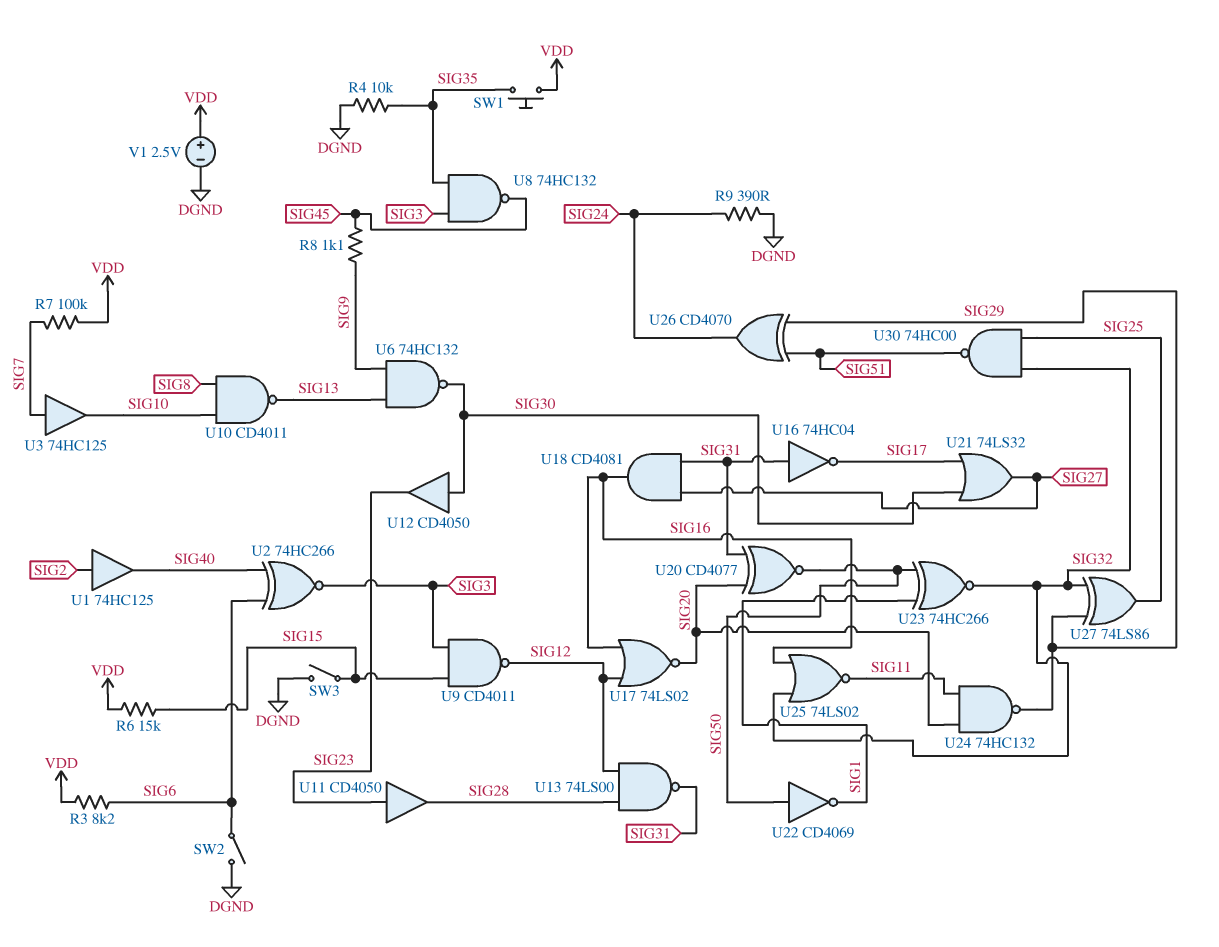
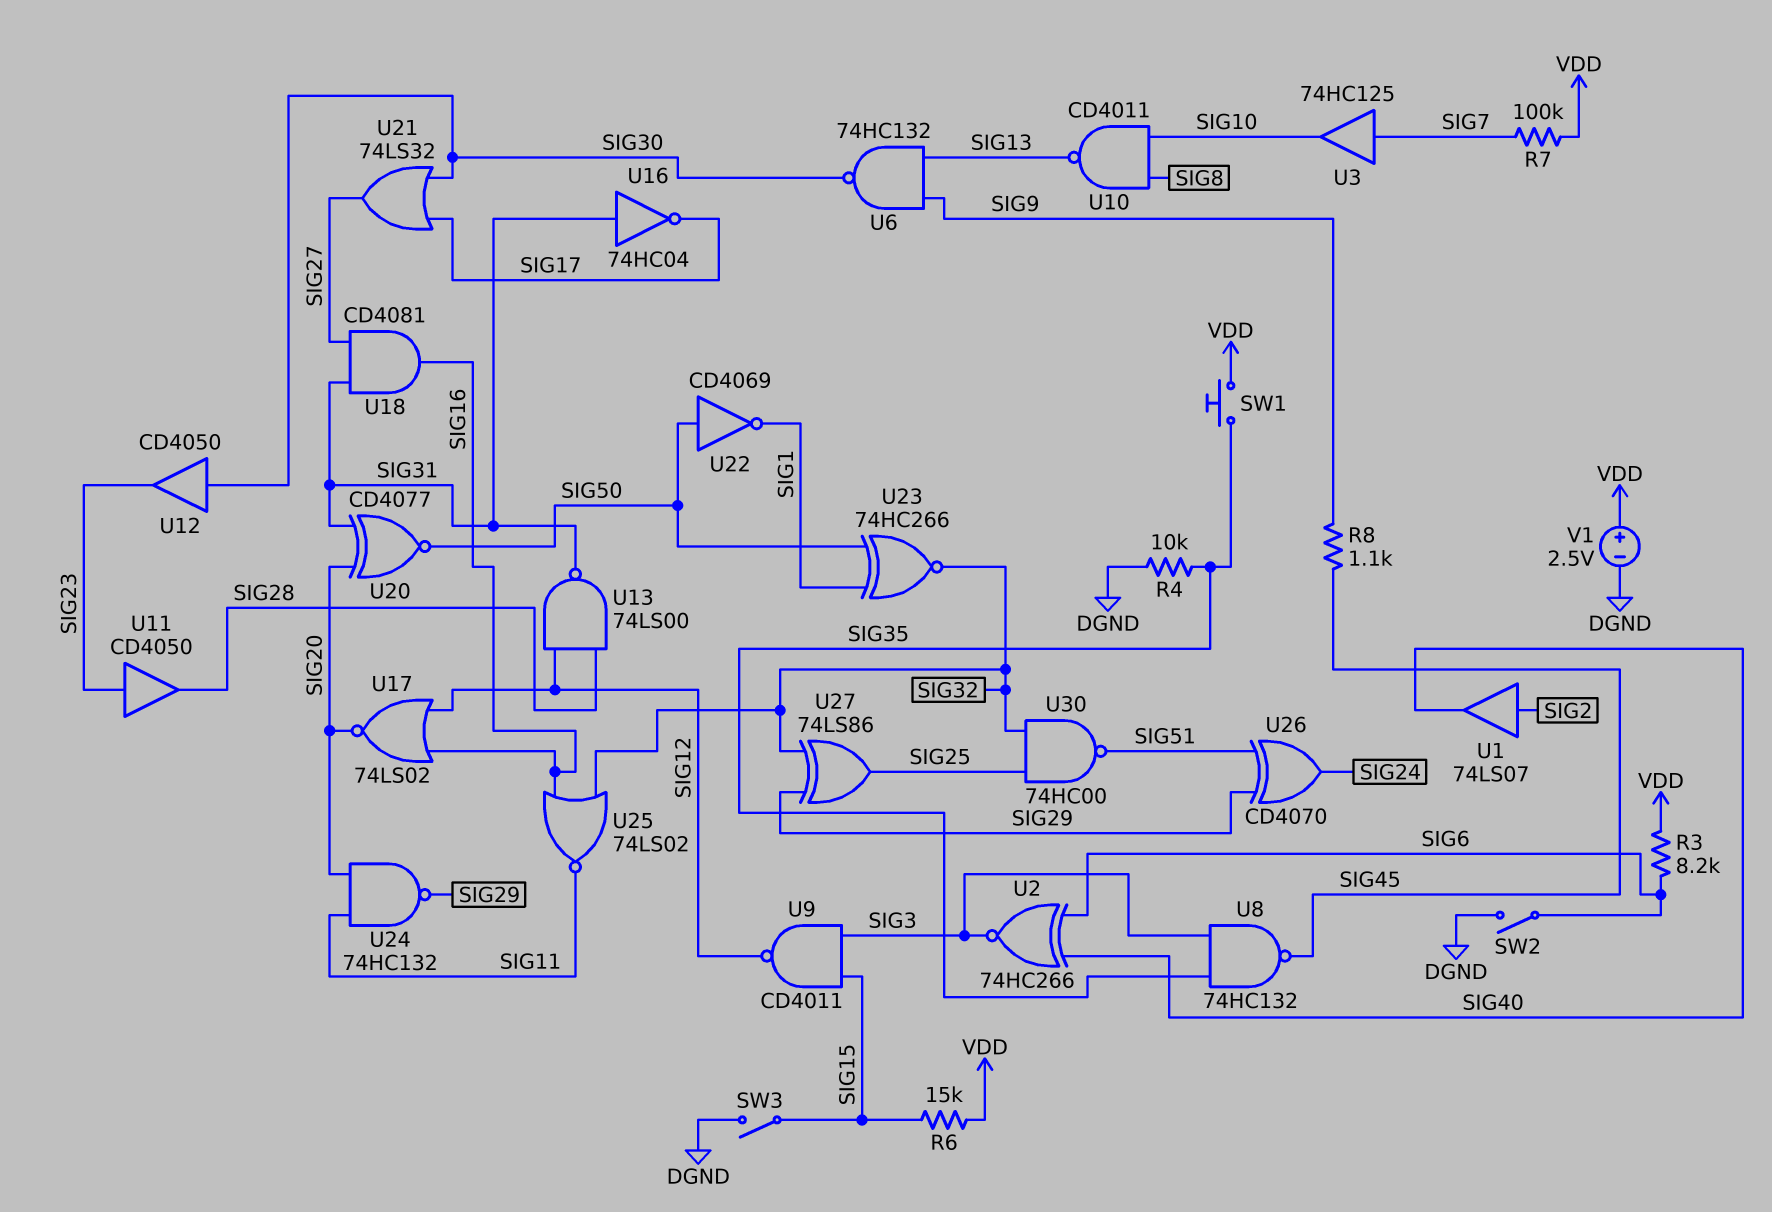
R9: 390 (DGND, SIG24) -> none
U1: buffer 74HC125 (in SIG2, out SIG40) -> buffer 74LS07 (in SIG2, out SIG40)

